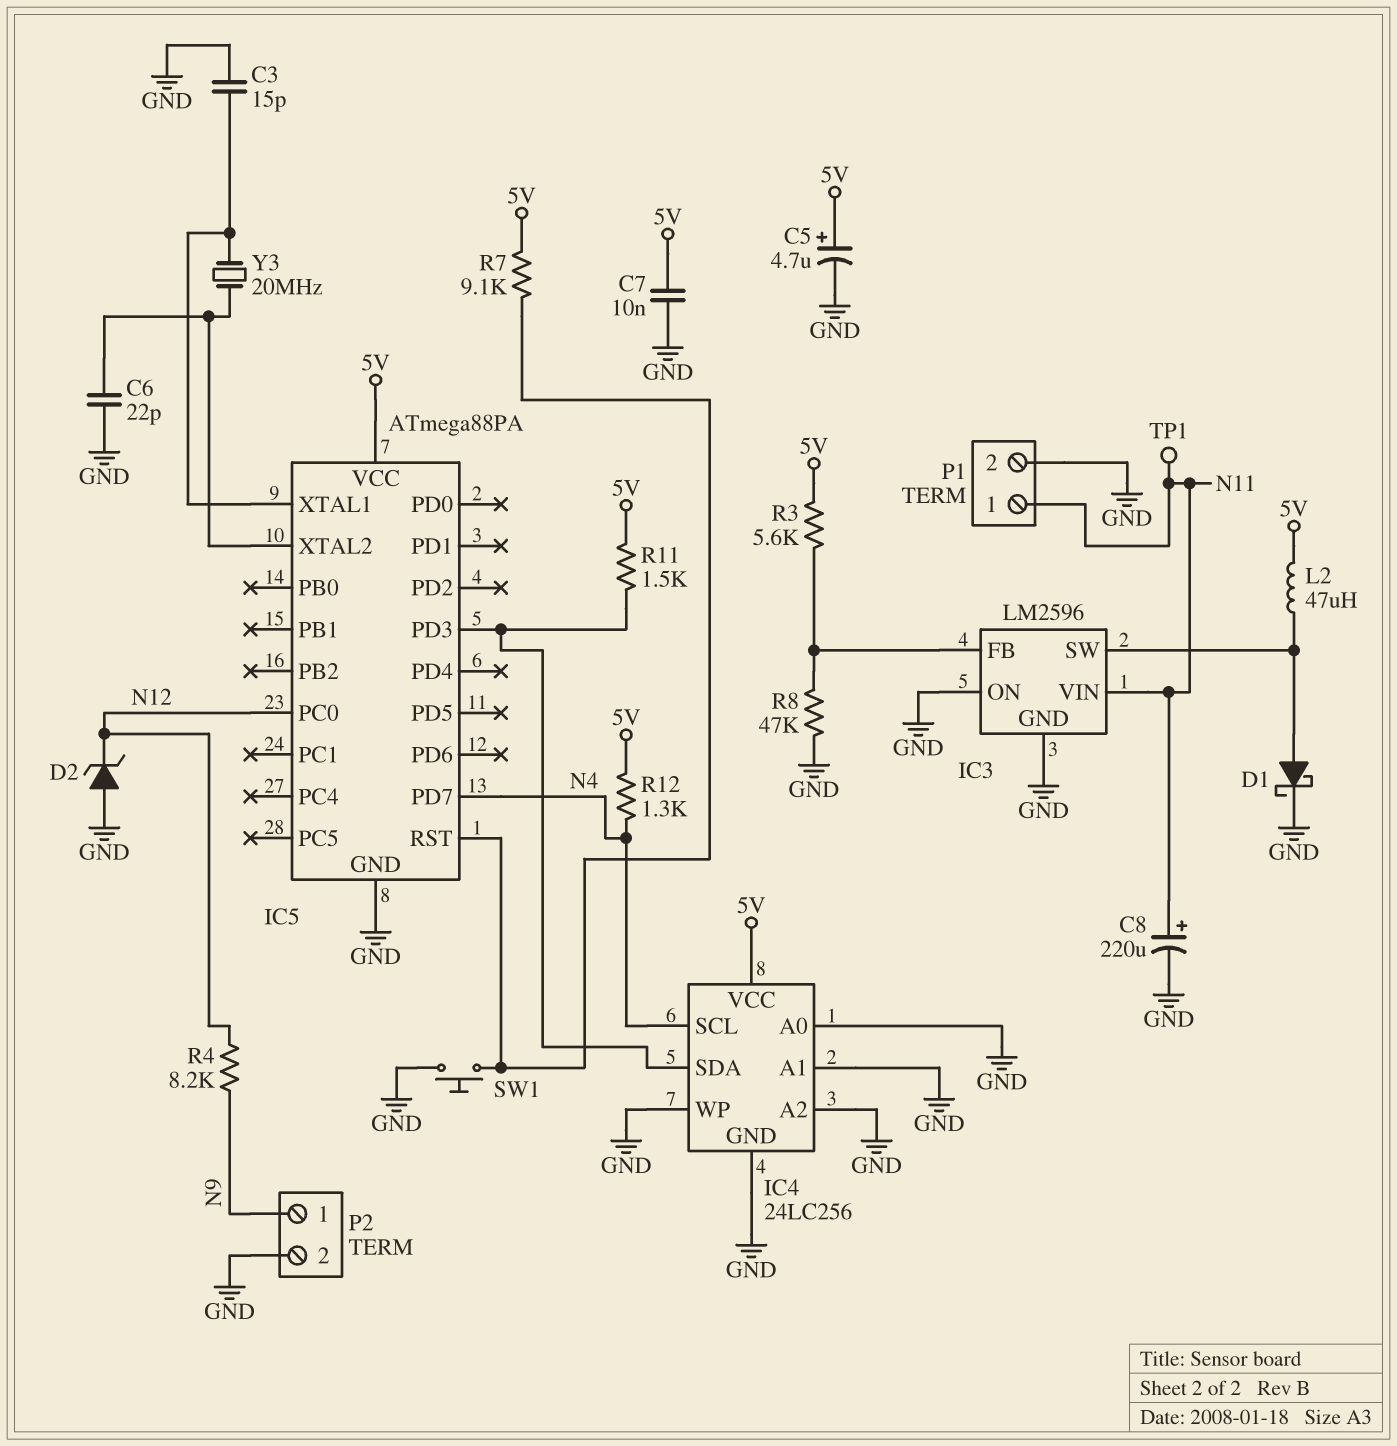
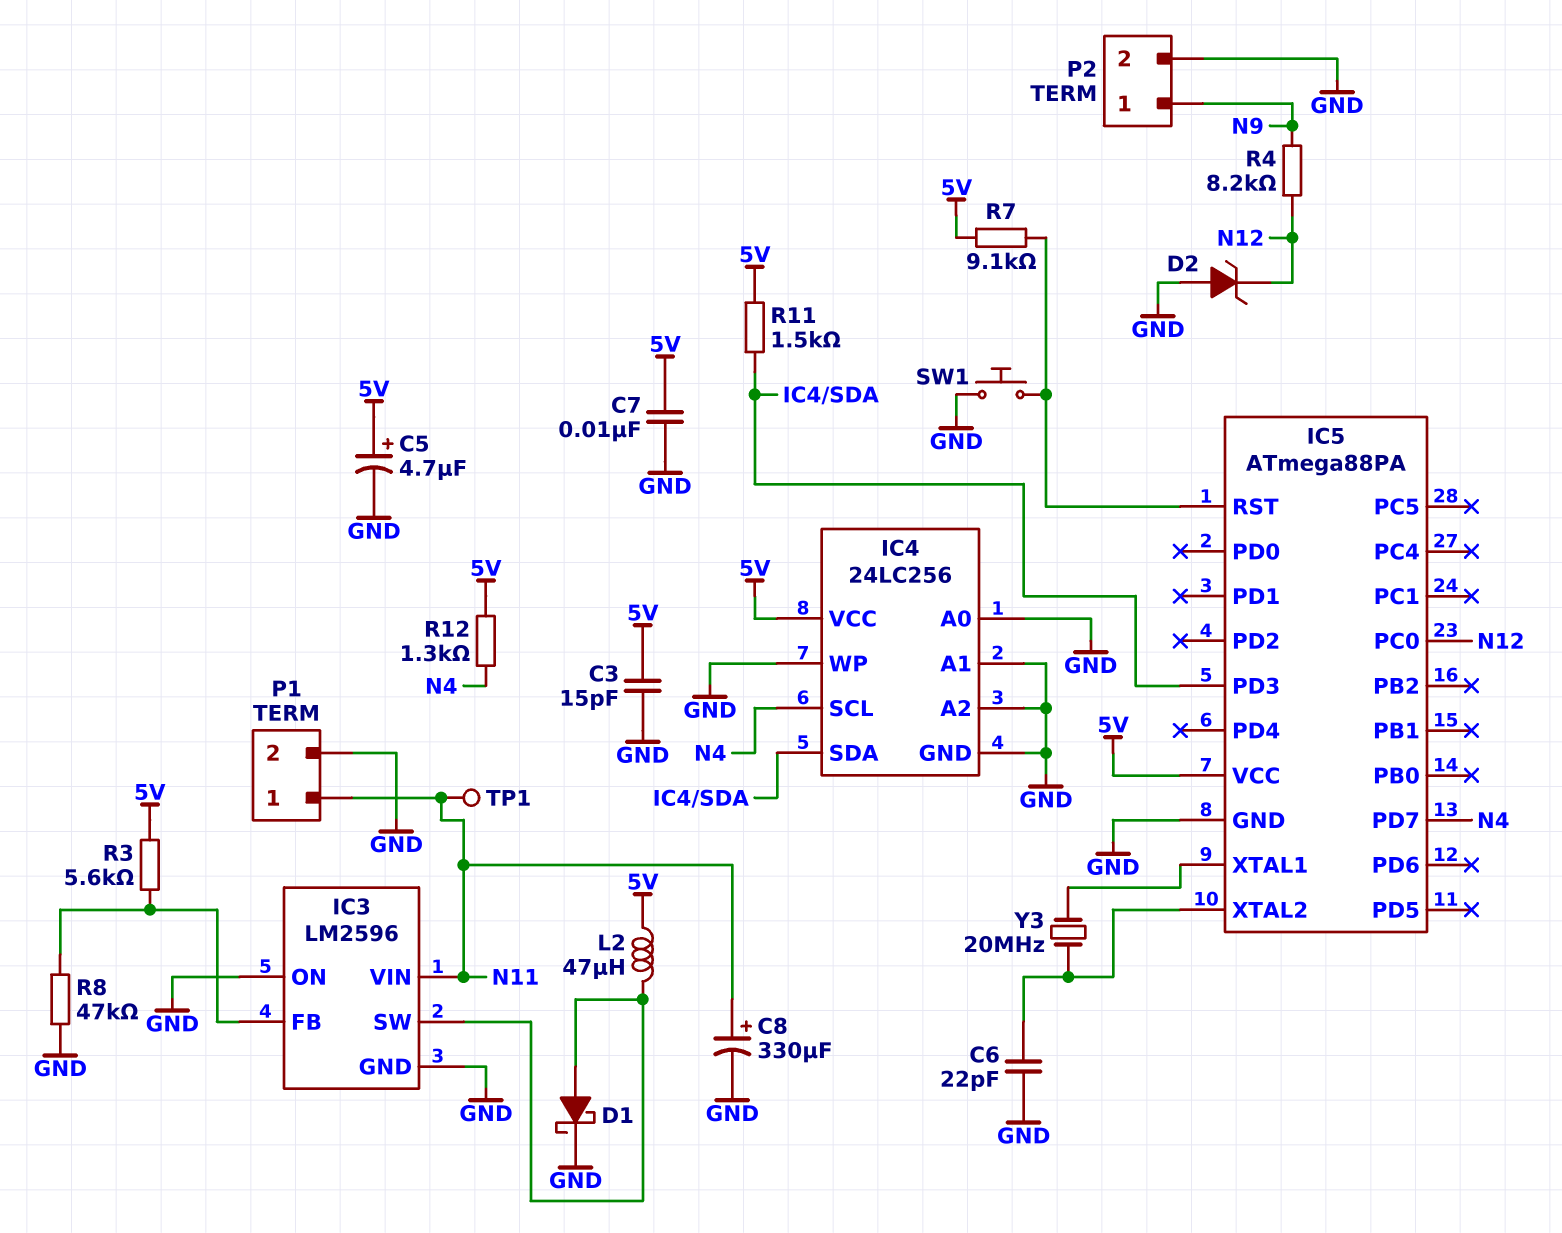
C3: 15pF (GND, IC5/XTAL1) -> 15pF (5V, GND)
C8: 220uF (plus N11, minus GND) -> 330uF (plus N11, minus GND)

